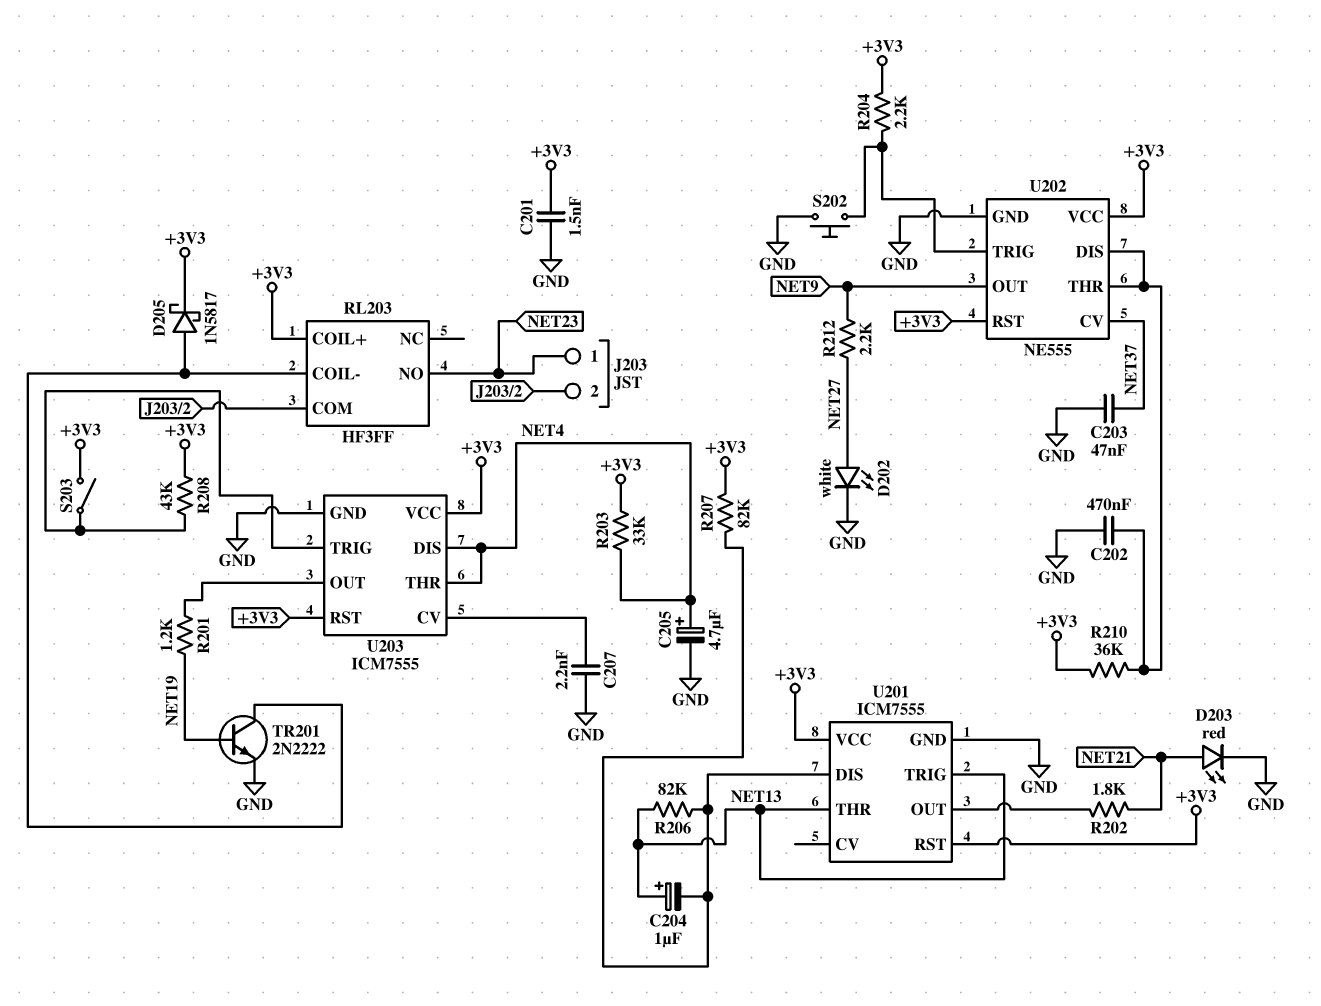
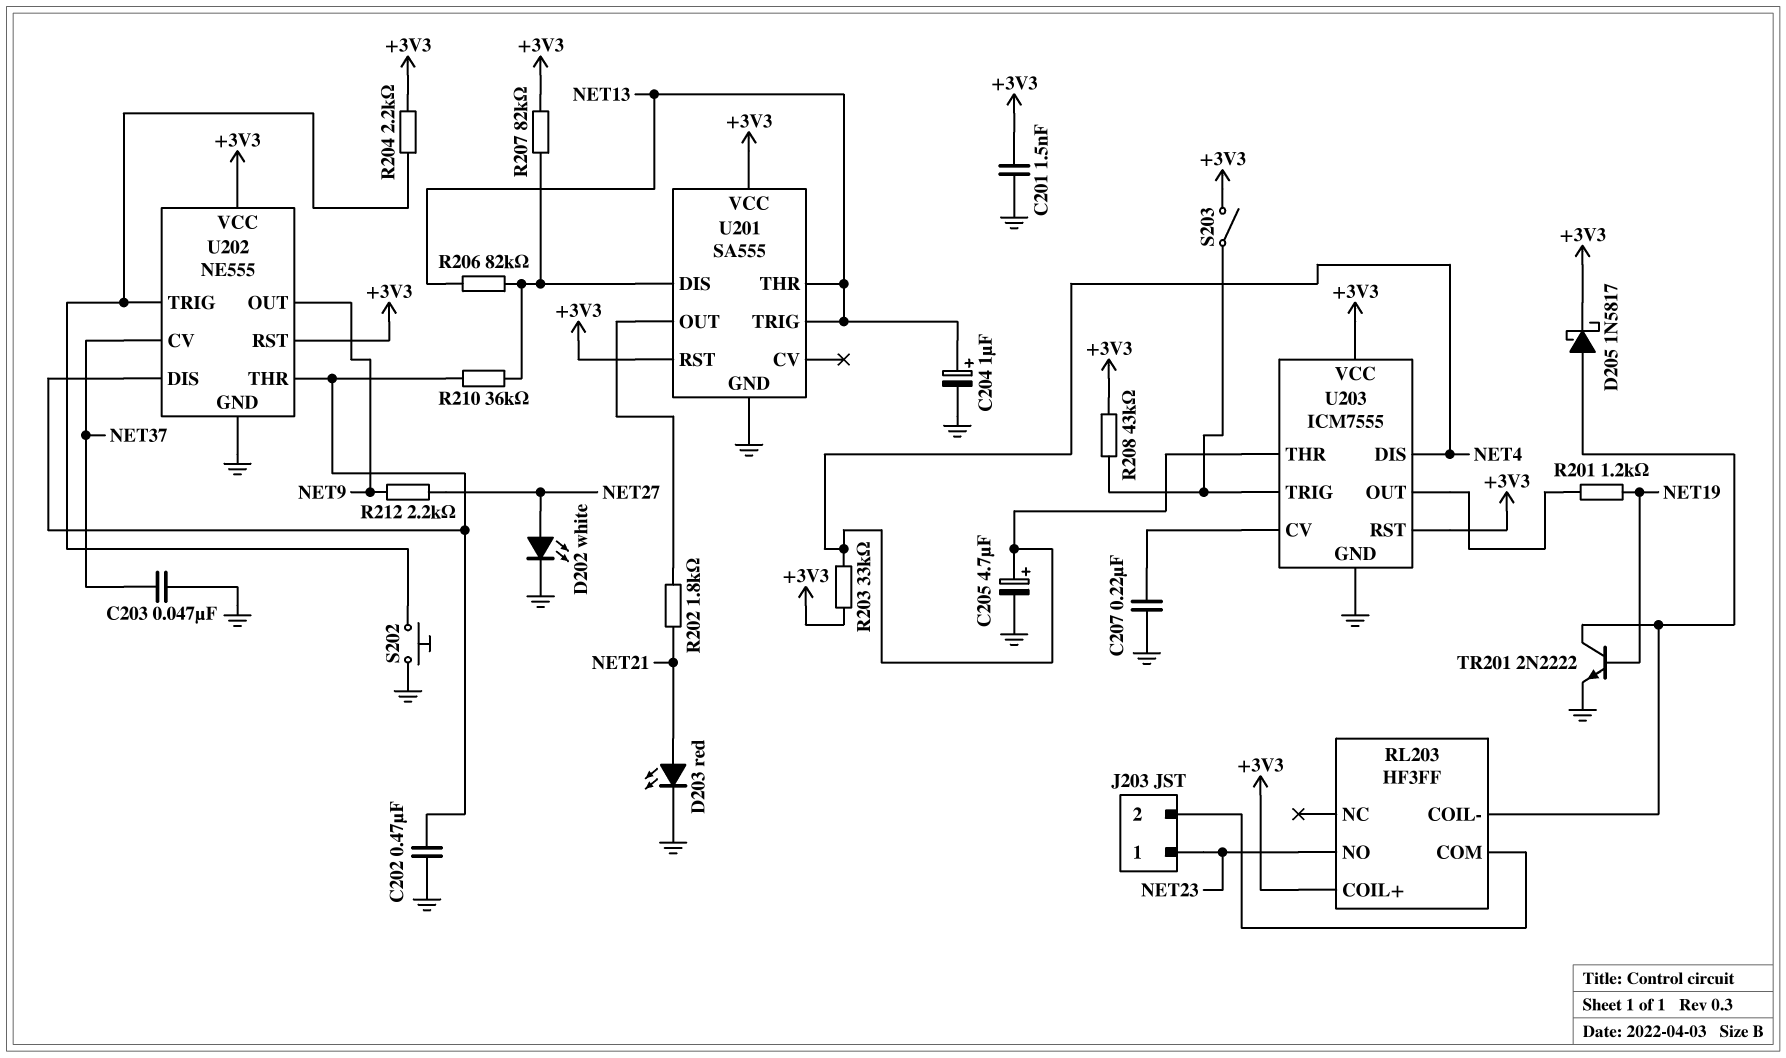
C204: 1uF (plus NET13, minus U201/DIS) -> 1uF (plus NET13, minus GND)
C207: 2.2nF (GND, U203/CV) -> 220nF (GND, U203/CV)
R210: 36k (+3V3, U202/DIS) -> 36k (U201/DIS, U202/DIS)
U201: ICM7555 -> SA555

